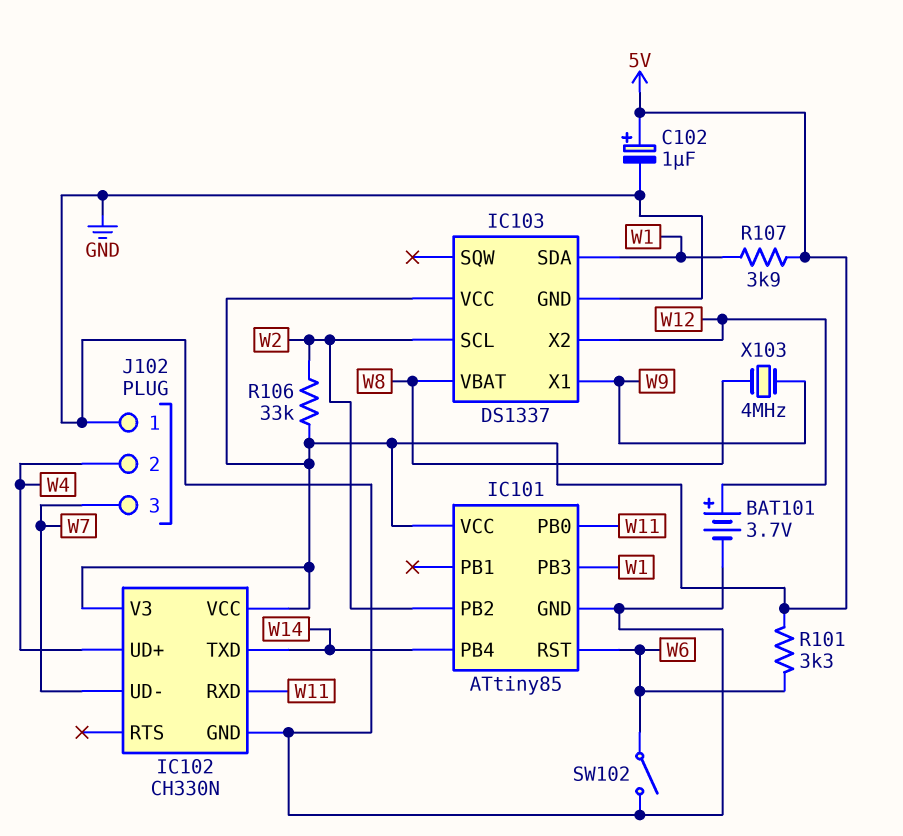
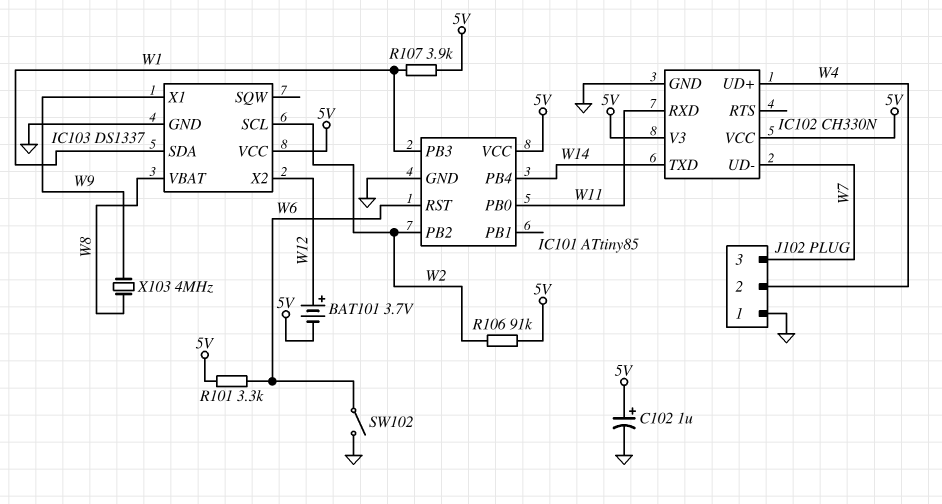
BAT101: 3.7V (plus W12, minus GND) -> 3.7V (plus W12, minus 5V)
R106: 33k (5V, W2) -> 91k (5V, W2)

